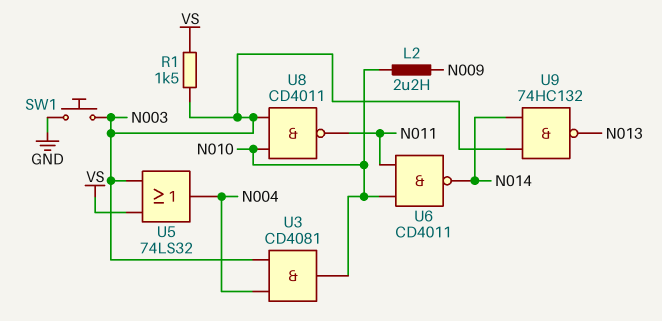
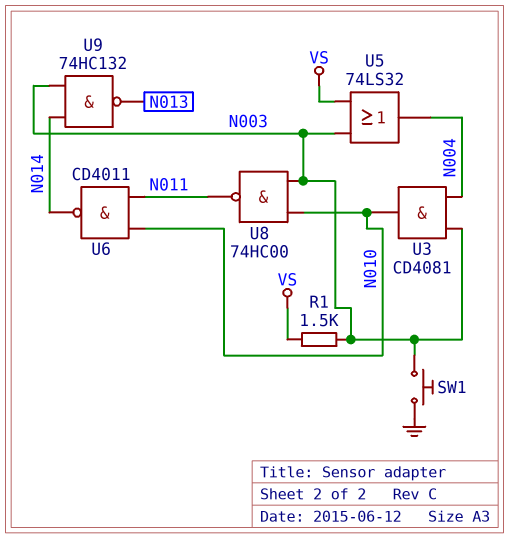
L2: 2.2uH (N009, N010) -> none
U8: NAND CD4011 (in N003, in N010, out N011) -> NAND 74HC00 (in N003, in N010, out N011)

